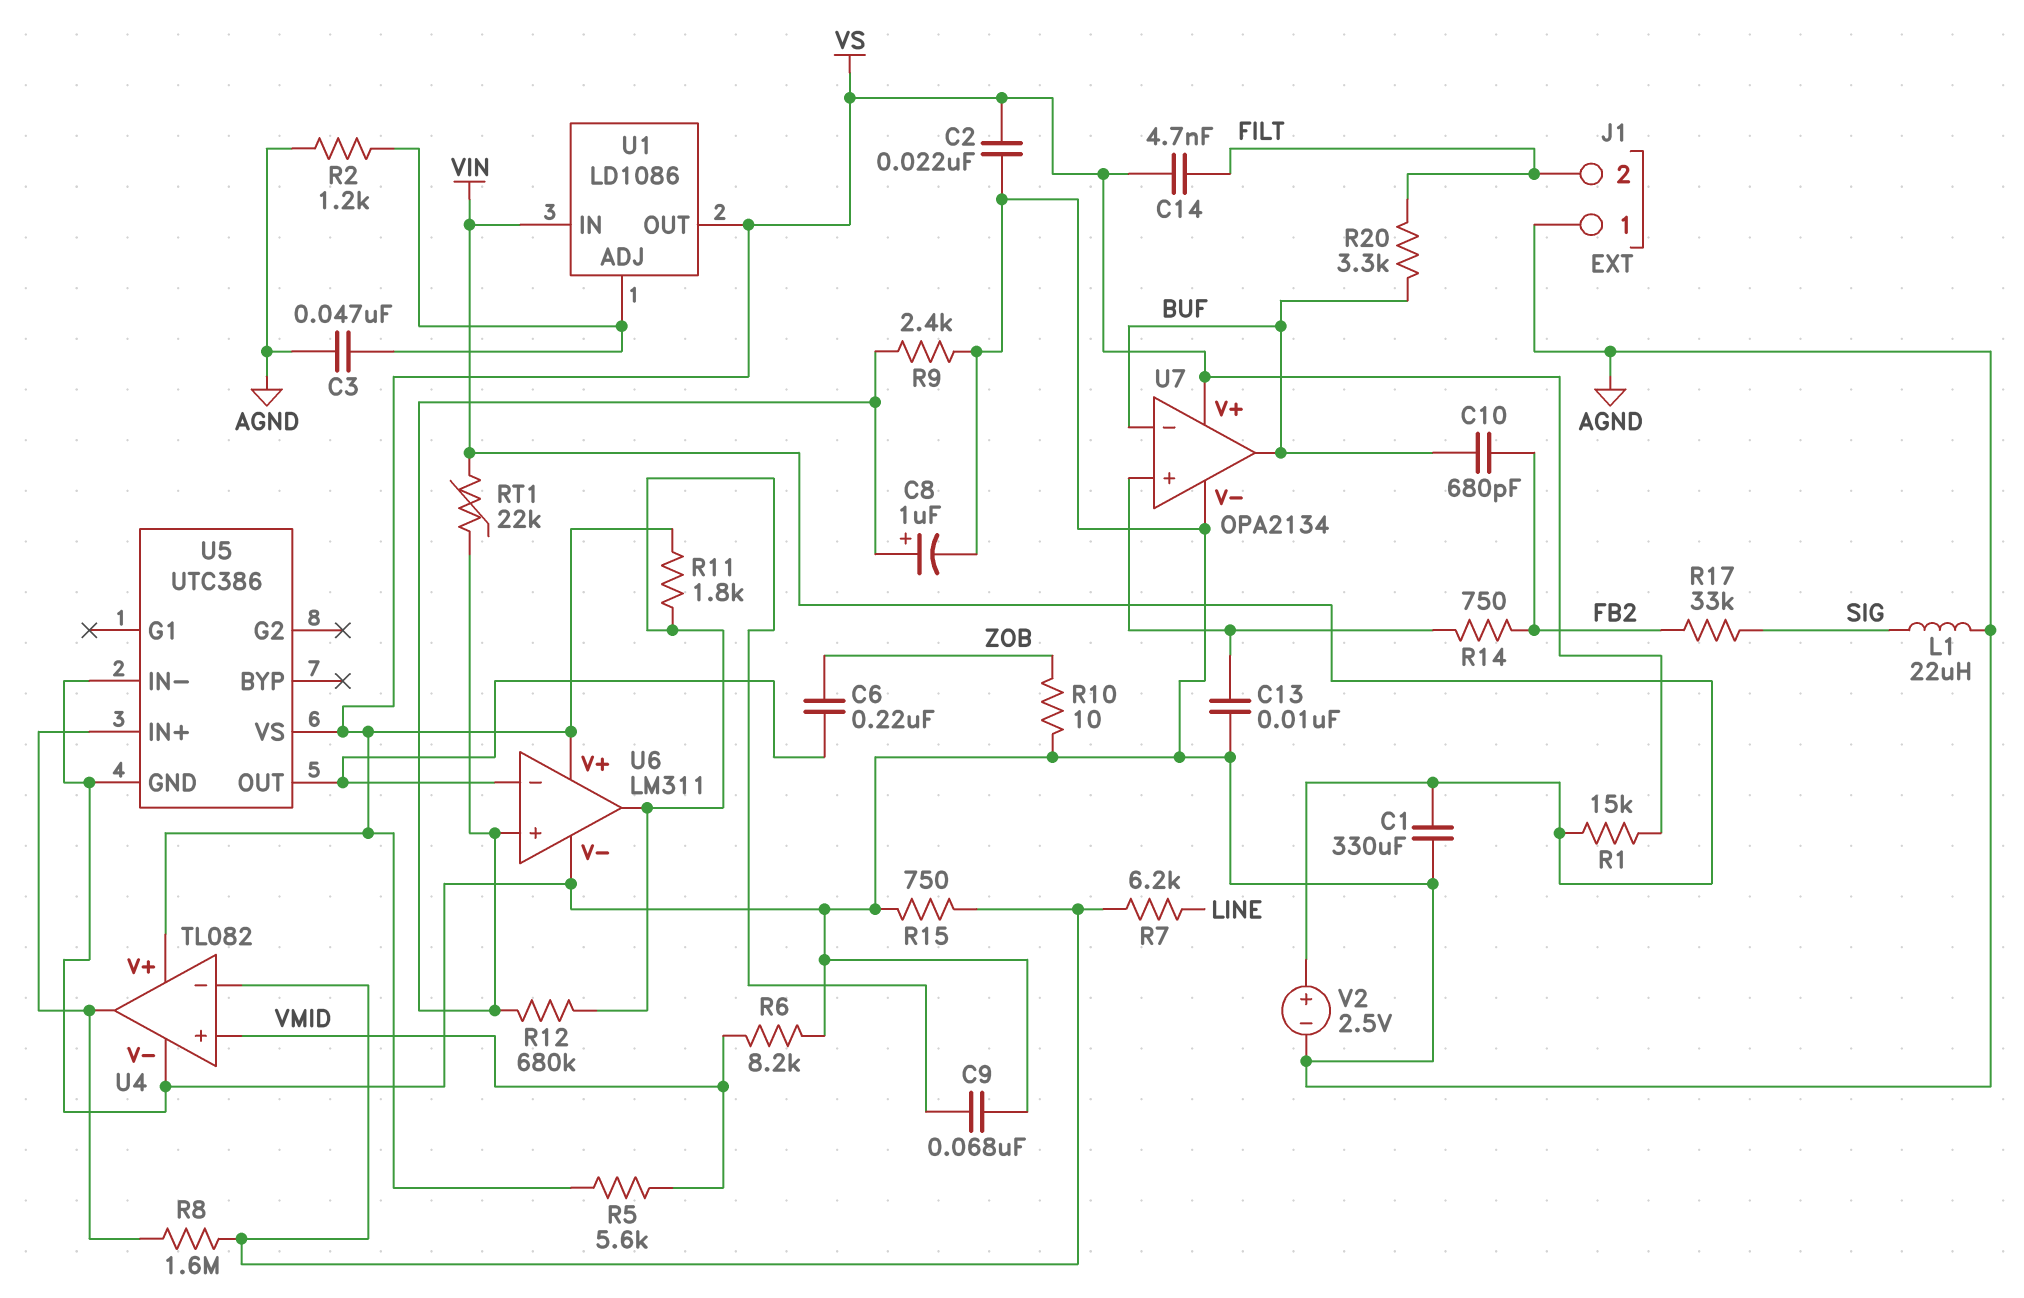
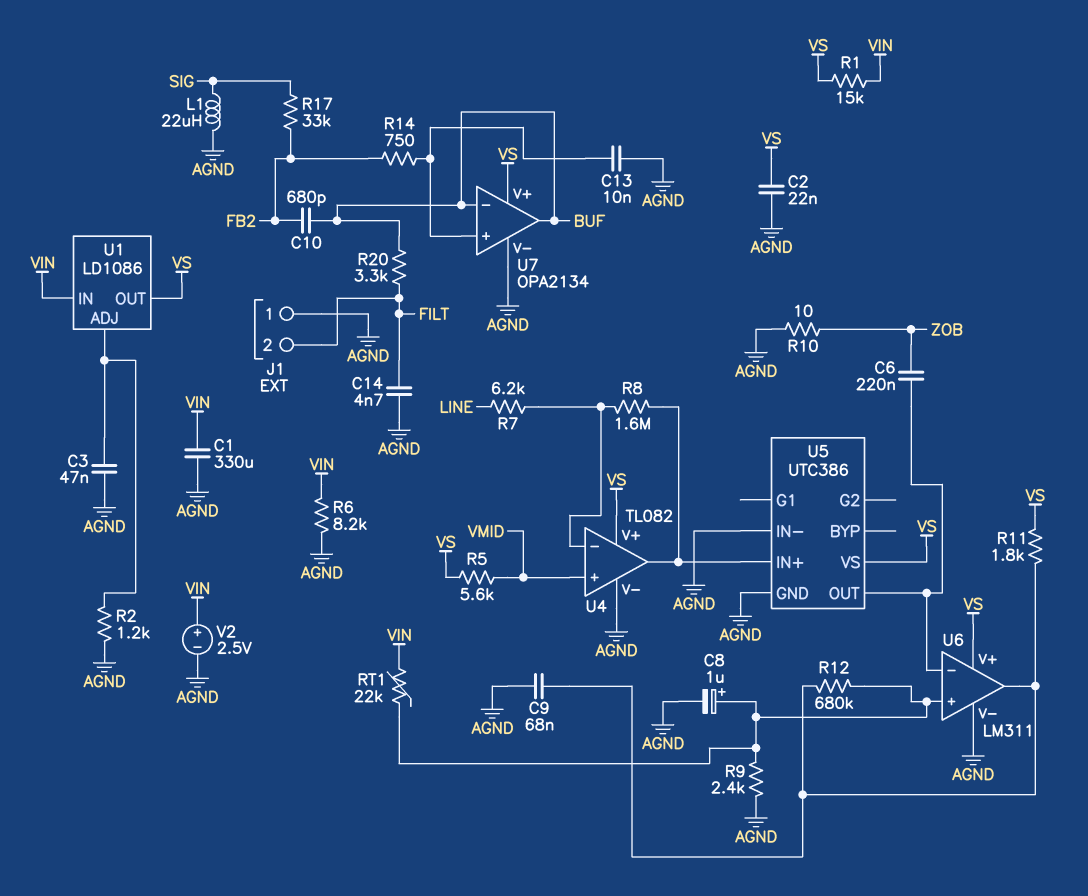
C14: 4.7nF (FILT, VS) -> 4.7nF (AGND, FILT)
R6: 8.2k (AGND, VMID) -> 8.2k (AGND, VIN)
R15: 750 (AGND, U4/in-) -> none

